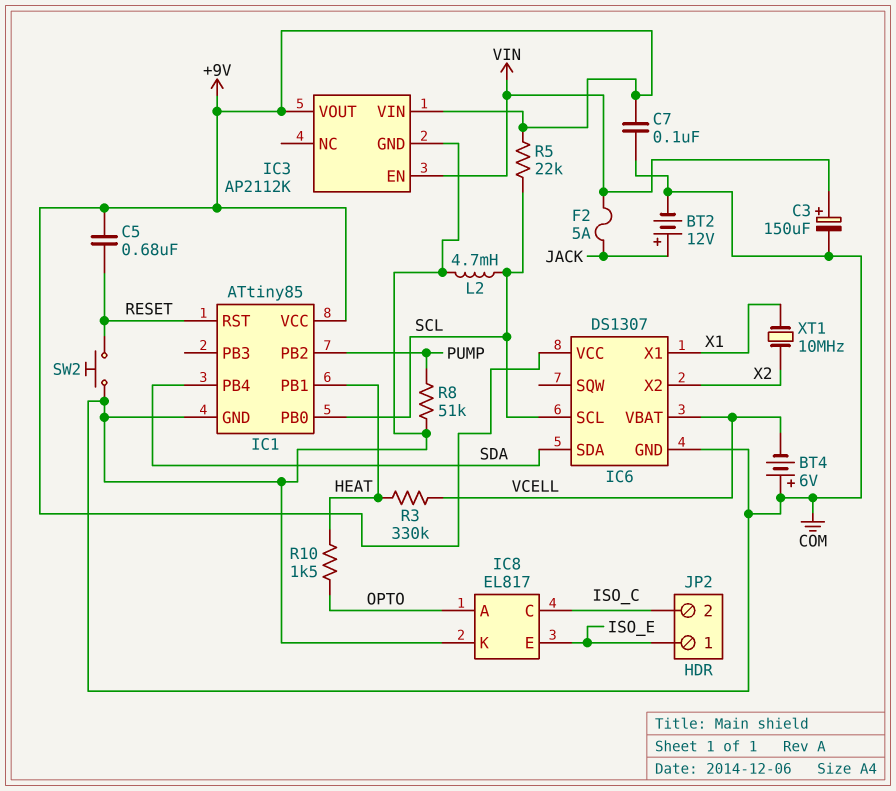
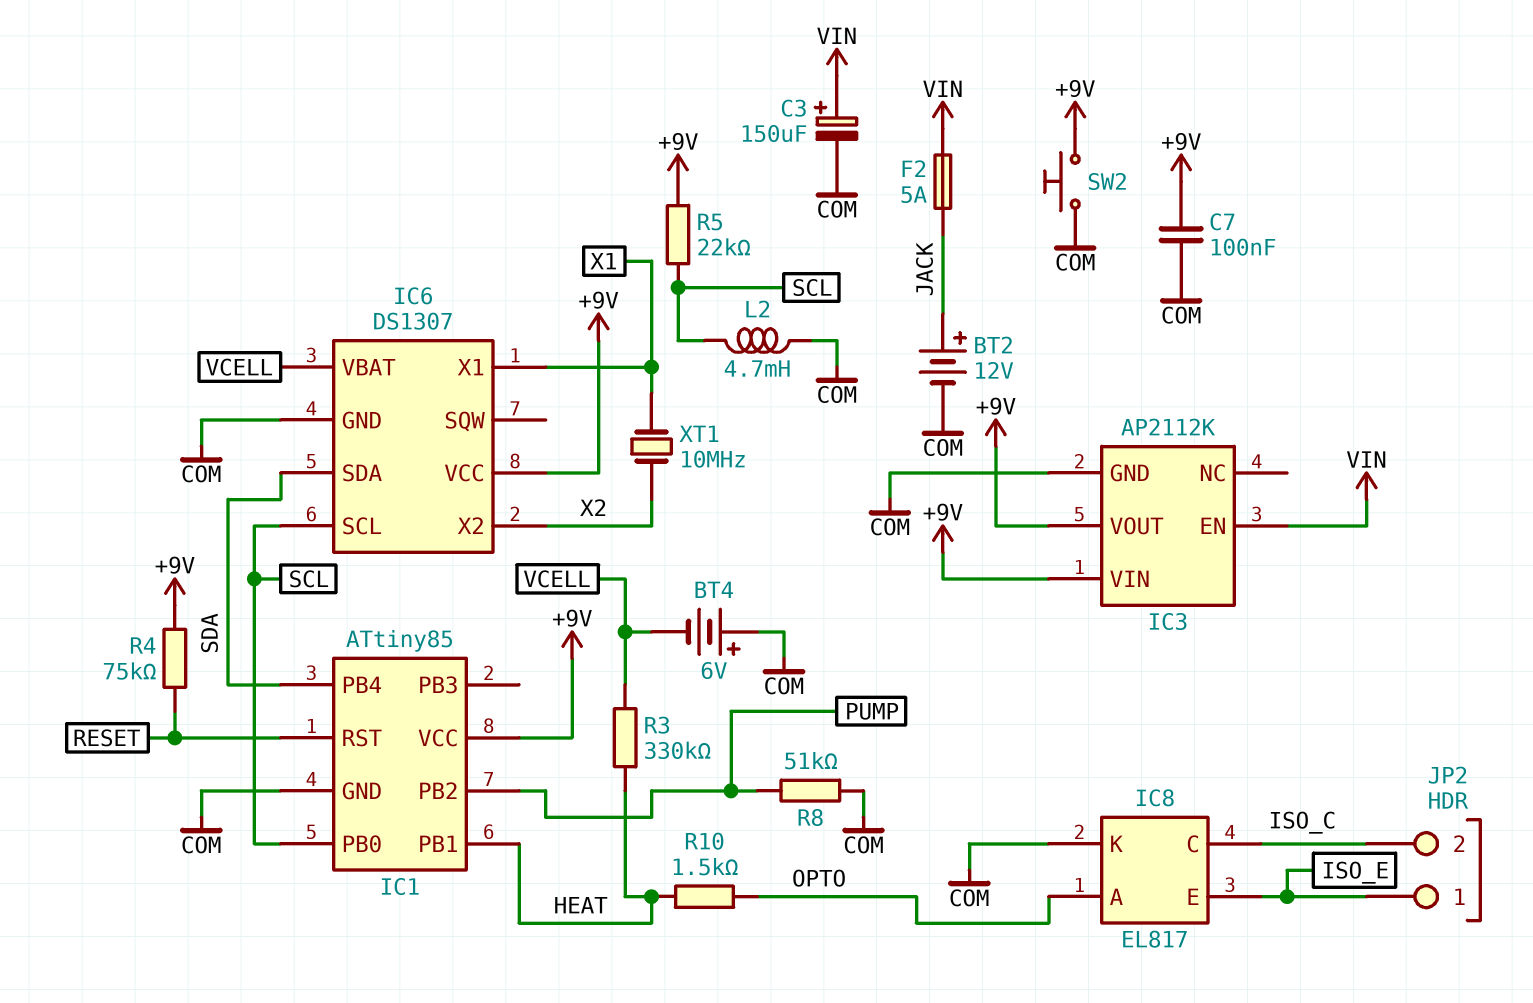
C5: 680nF (+9V, RESET) -> none
R4: none -> 75k (+9V, RESET)
SW2: button (COM, RESET) -> button (+9V, COM)

